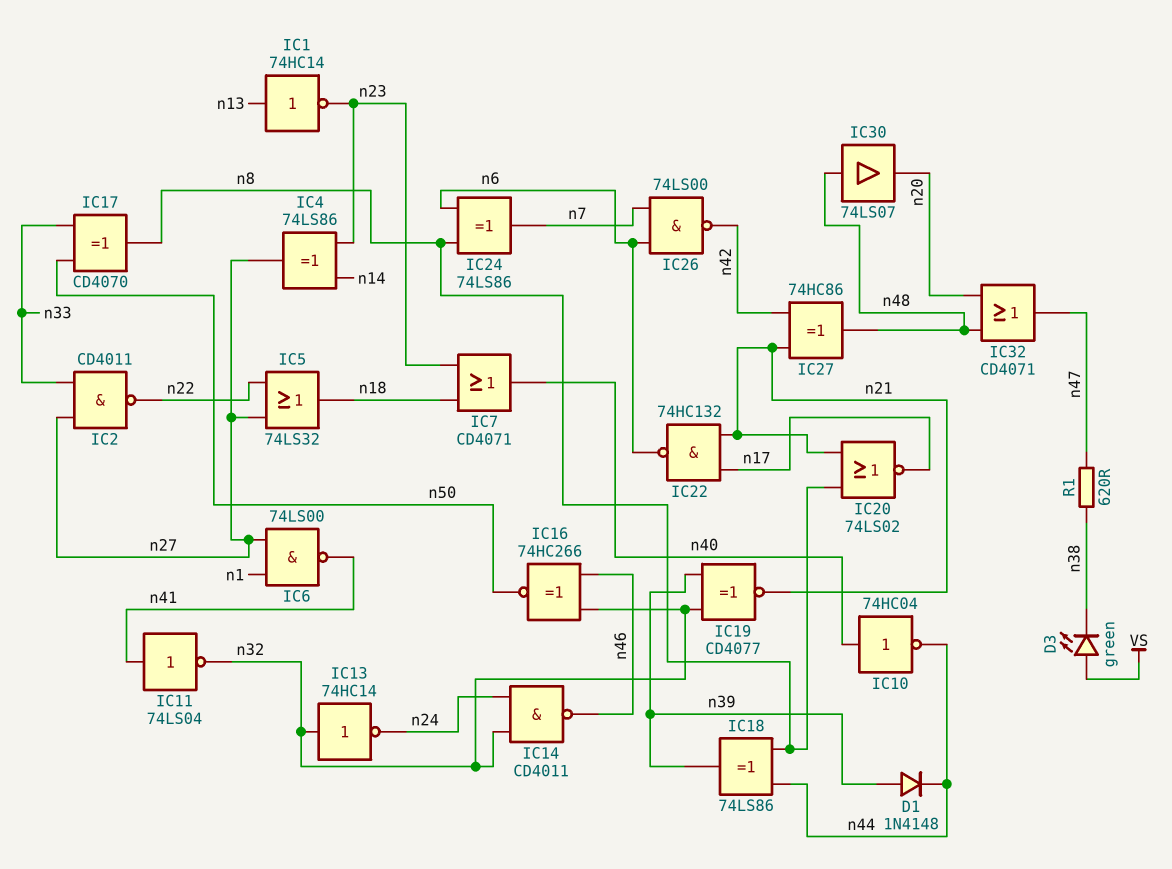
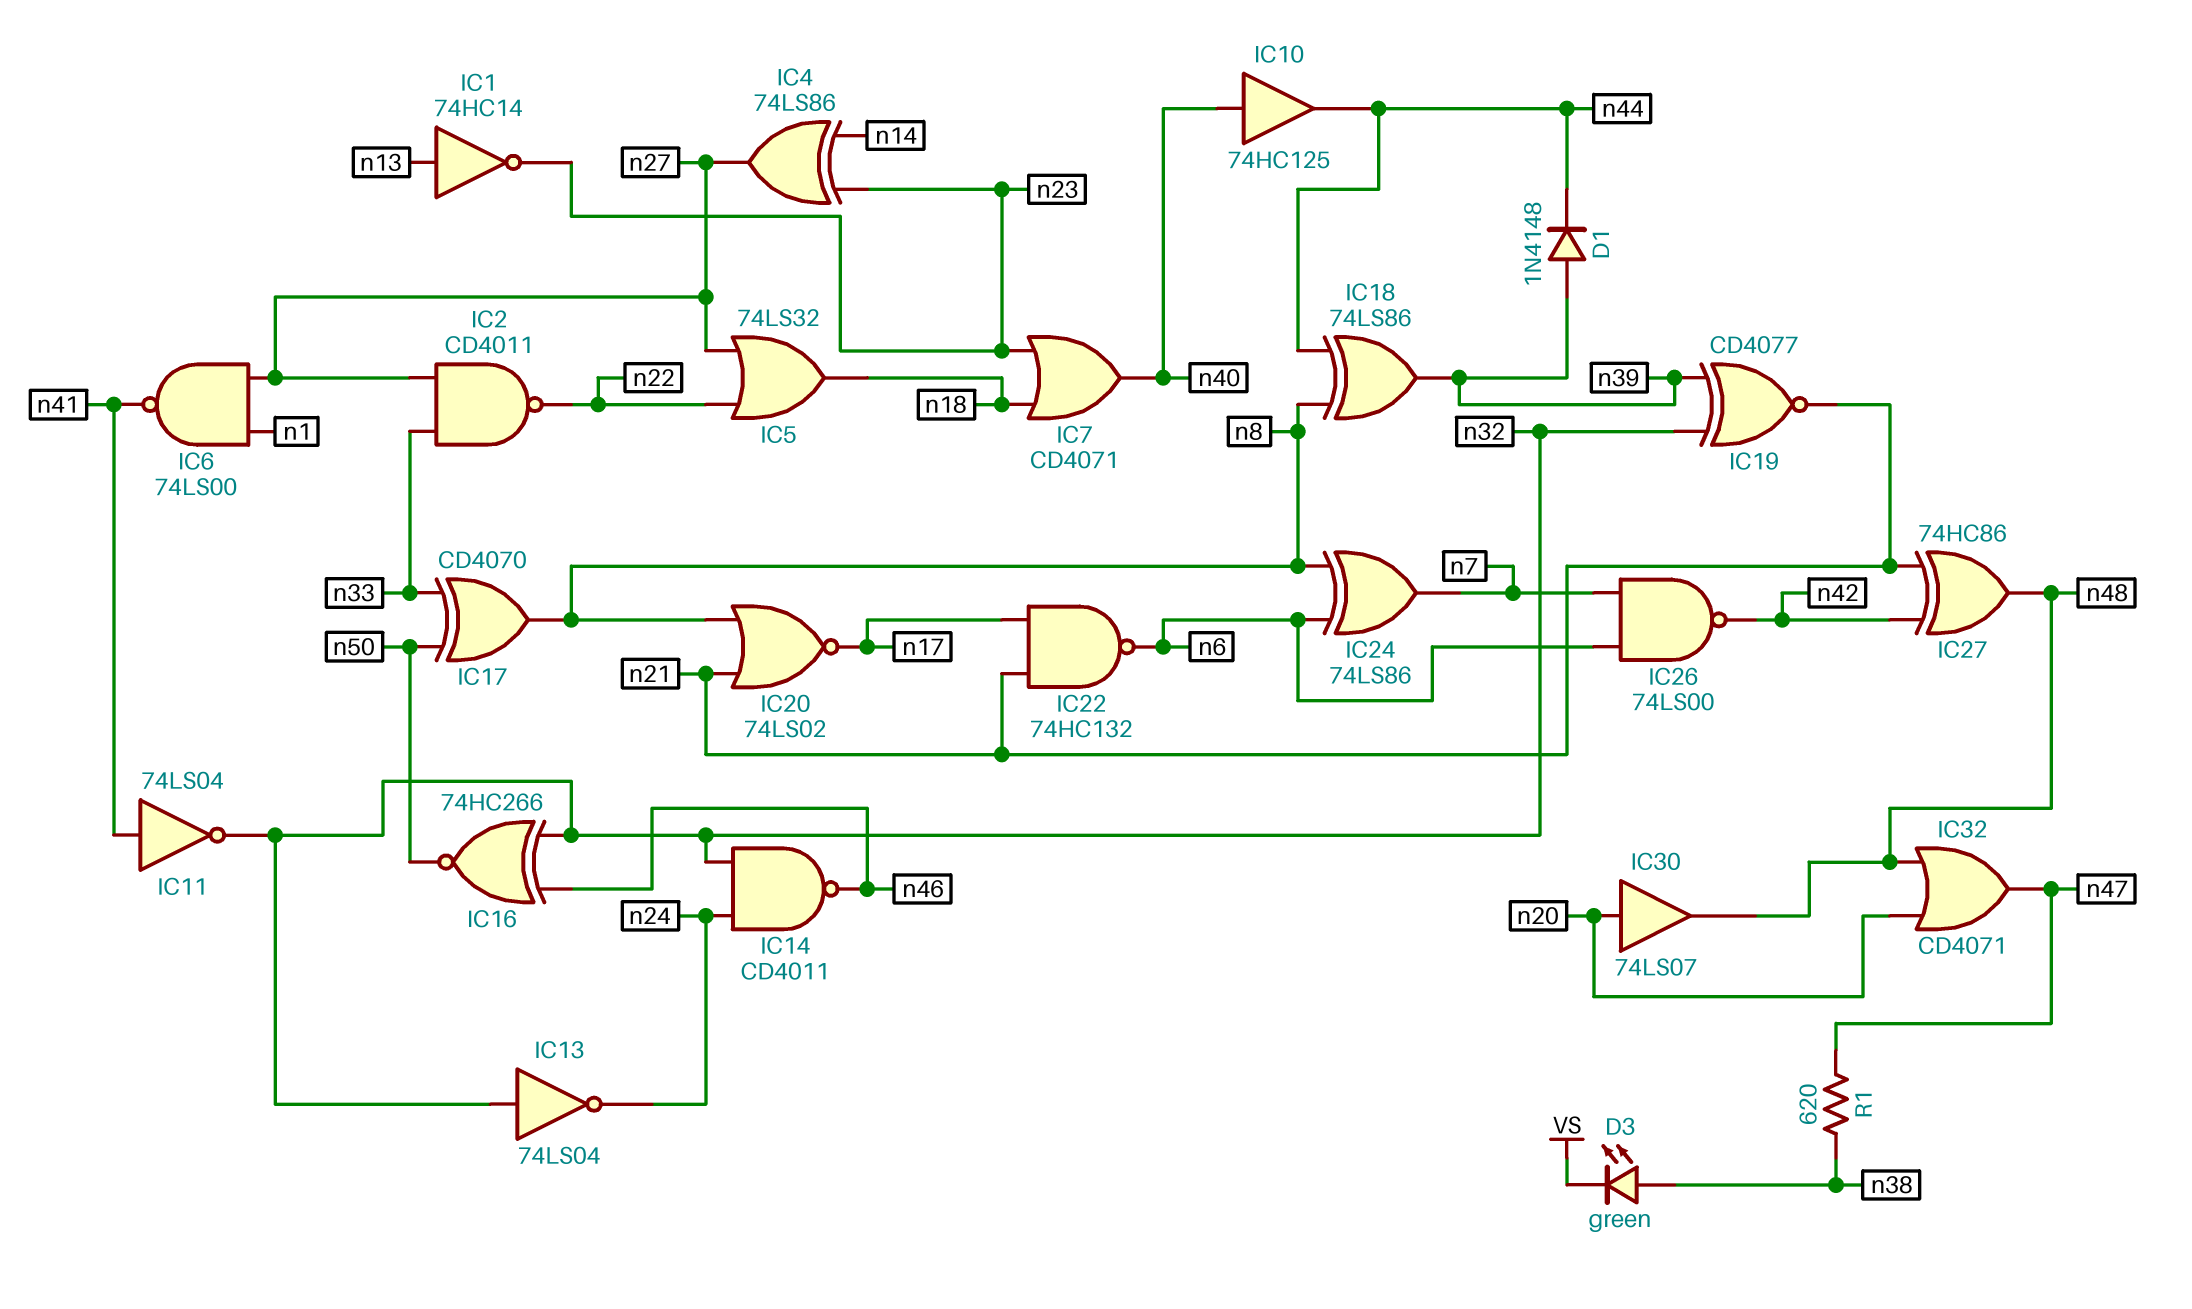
D3: LED green (A VS, K n38) -> LED green (A n38, K VS)
IC10: NOT 74HC04 (in n40, out n44) -> buffer 74HC125 (in n40, out n44)
IC13: NOT 74HC14 (in n32, out n24) -> NOT 74LS04 (in n32, out n24)
IC30: buffer 74LS07 (in n48, out n20) -> buffer 74LS07 (in n20, out n48)

